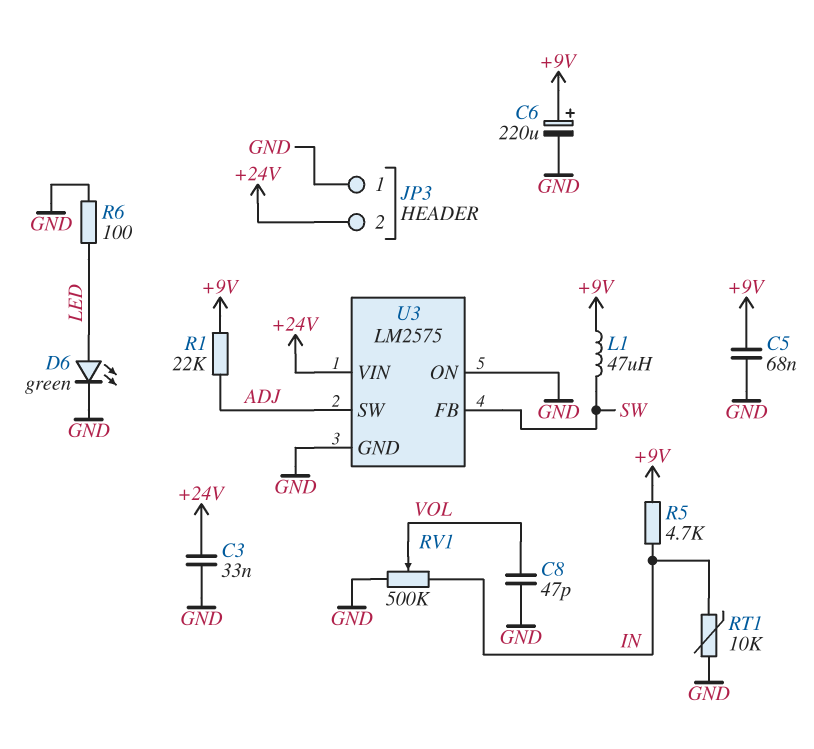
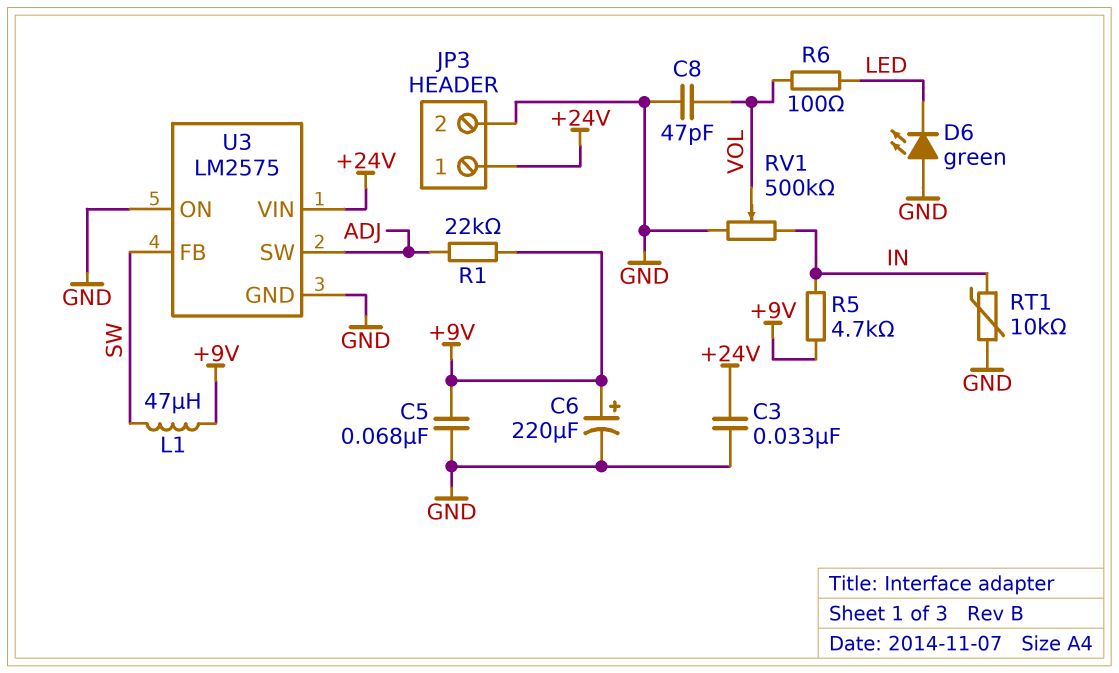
D6: LED green (A LED, K GND) -> LED green (A GND, K LED)
JP3 pin 1: GND -> +24V
JP3 pin 2: +24V -> GND
R6: 100 (GND, LED) -> 100 (LED, VOL)

